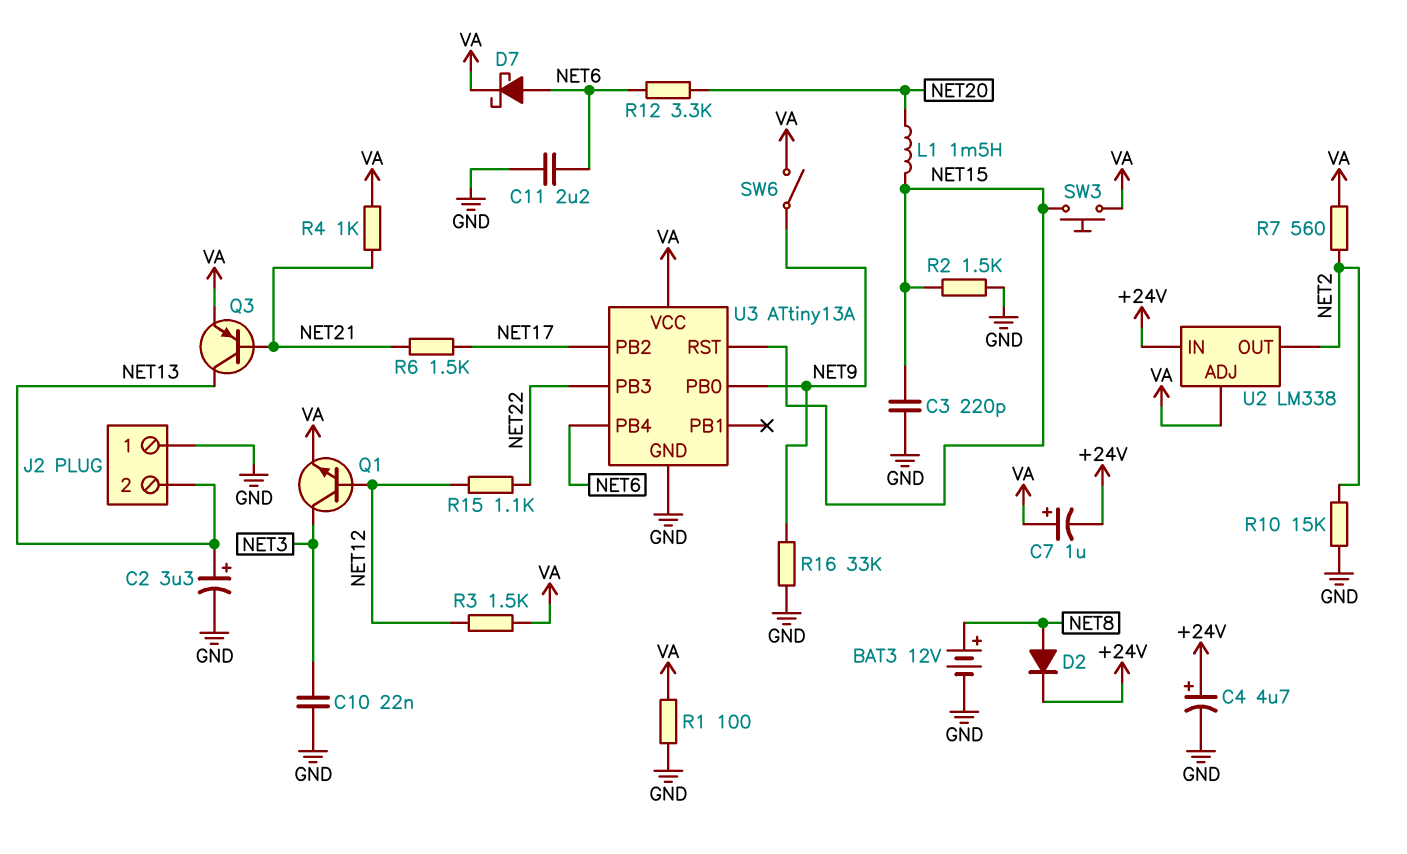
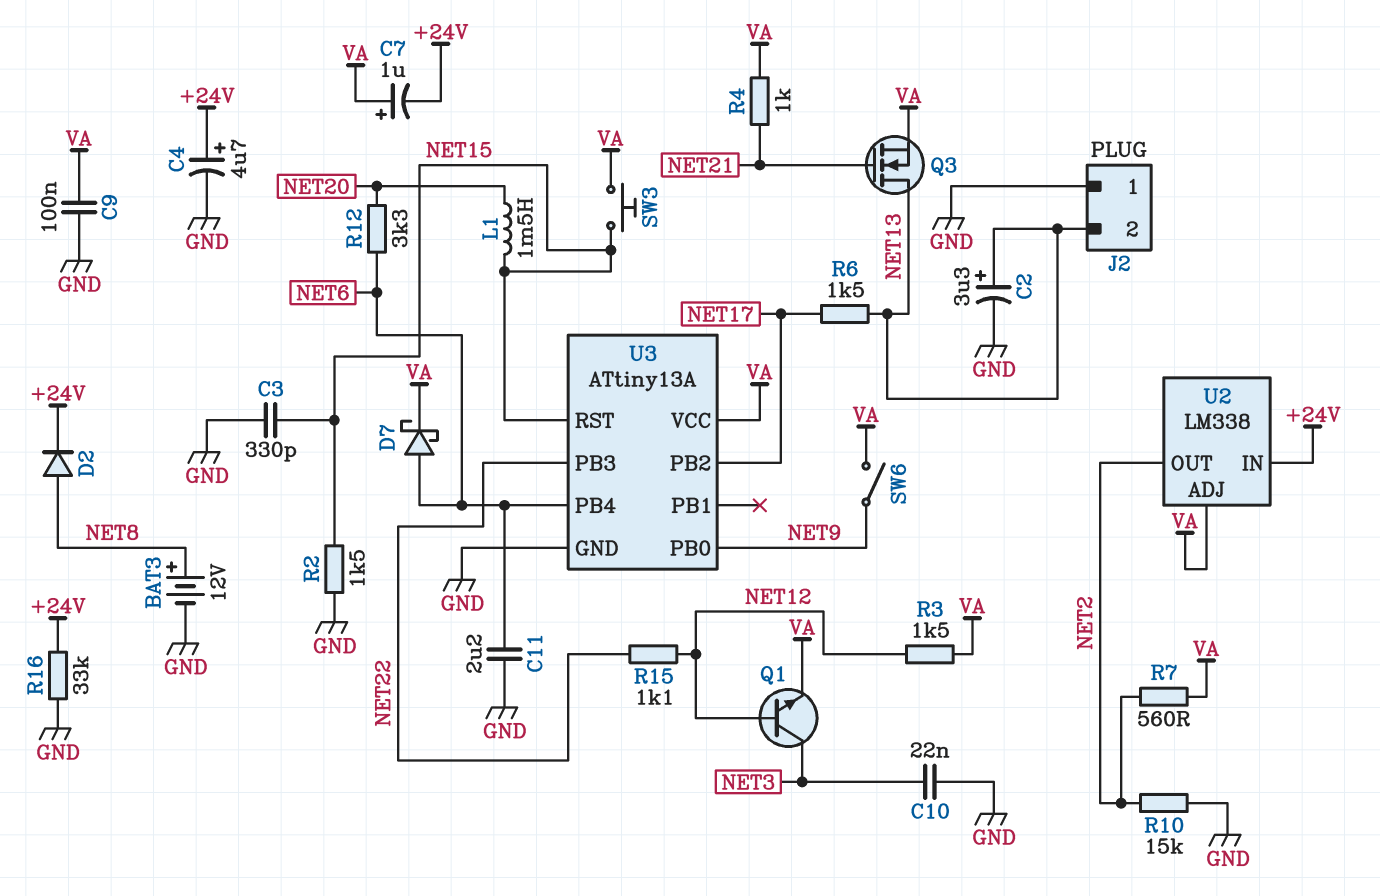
C3: 220pF (GND, NET15) -> 330pF (GND, NET15)
C9: none -> 100nF (GND, VA)
Q3: PNP (B NET21, C NET13, E VA) -> NMOS (G NET21, D NET13, S VA)
R1: 100 (GND, VA) -> none
R6: 1.5k (NET17, NET21) -> 1.5k (NET13, NET17)
R16: 33k (GND, NET9) -> 33k (+24V, GND)

